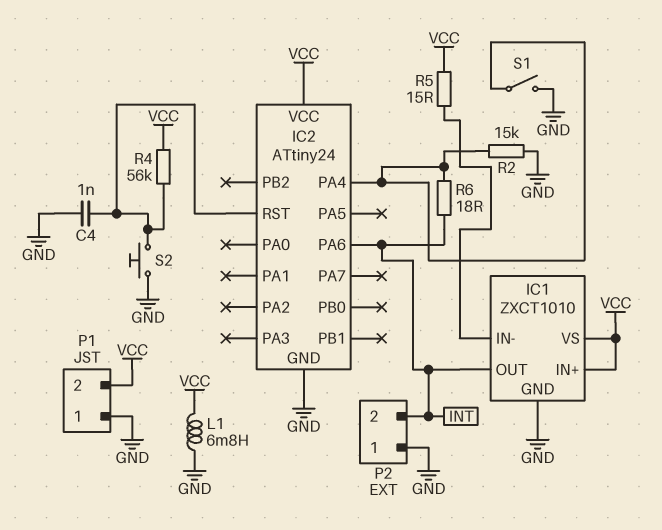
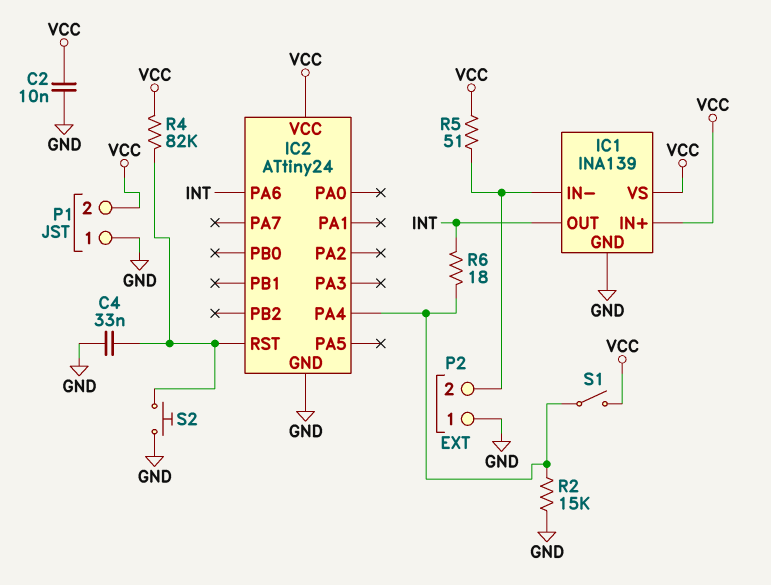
C2: none -> 10nF (GND, VCC)
C4: 1nF (GND, IC2/RST) -> 33nF (GND, IC2/RST)
IC1: ZXCT1010 -> INA139
L1: 6.8mH (GND, VCC) -> none
P2 pin 2: INT -> IC1/IN-
R4: 56k (IC2/RST, VCC) -> 82k (IC2/RST, VCC)
R5: 15 (IC1/IN-, VCC) -> 51 (IC1/IN-, VCC)
S1: switch (GND, IC2/PA4) -> switch (IC2/PA4, VCC)

